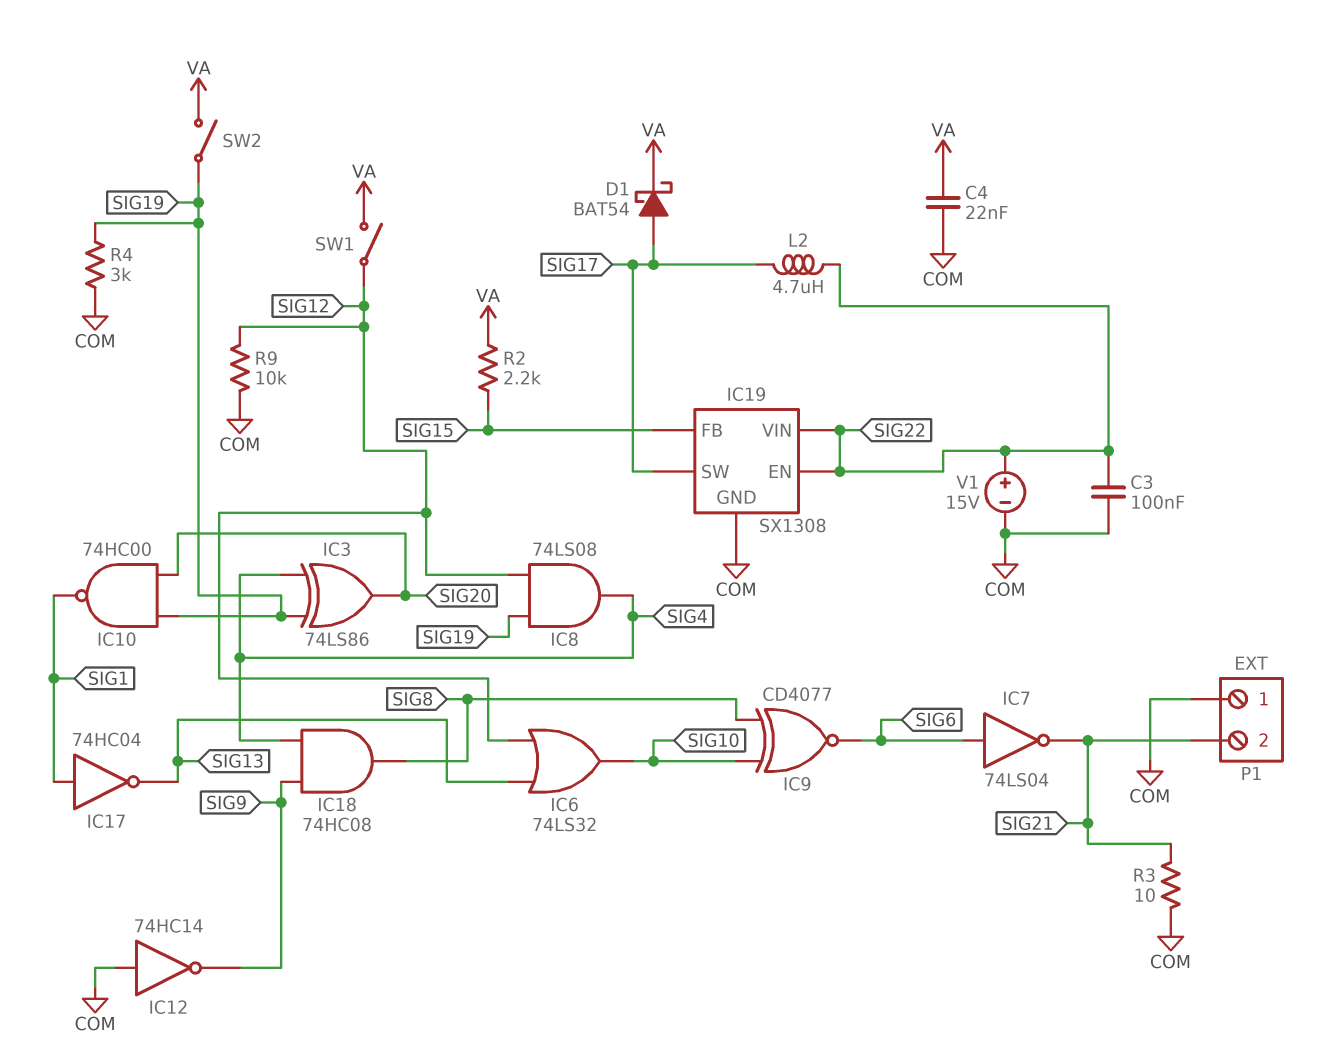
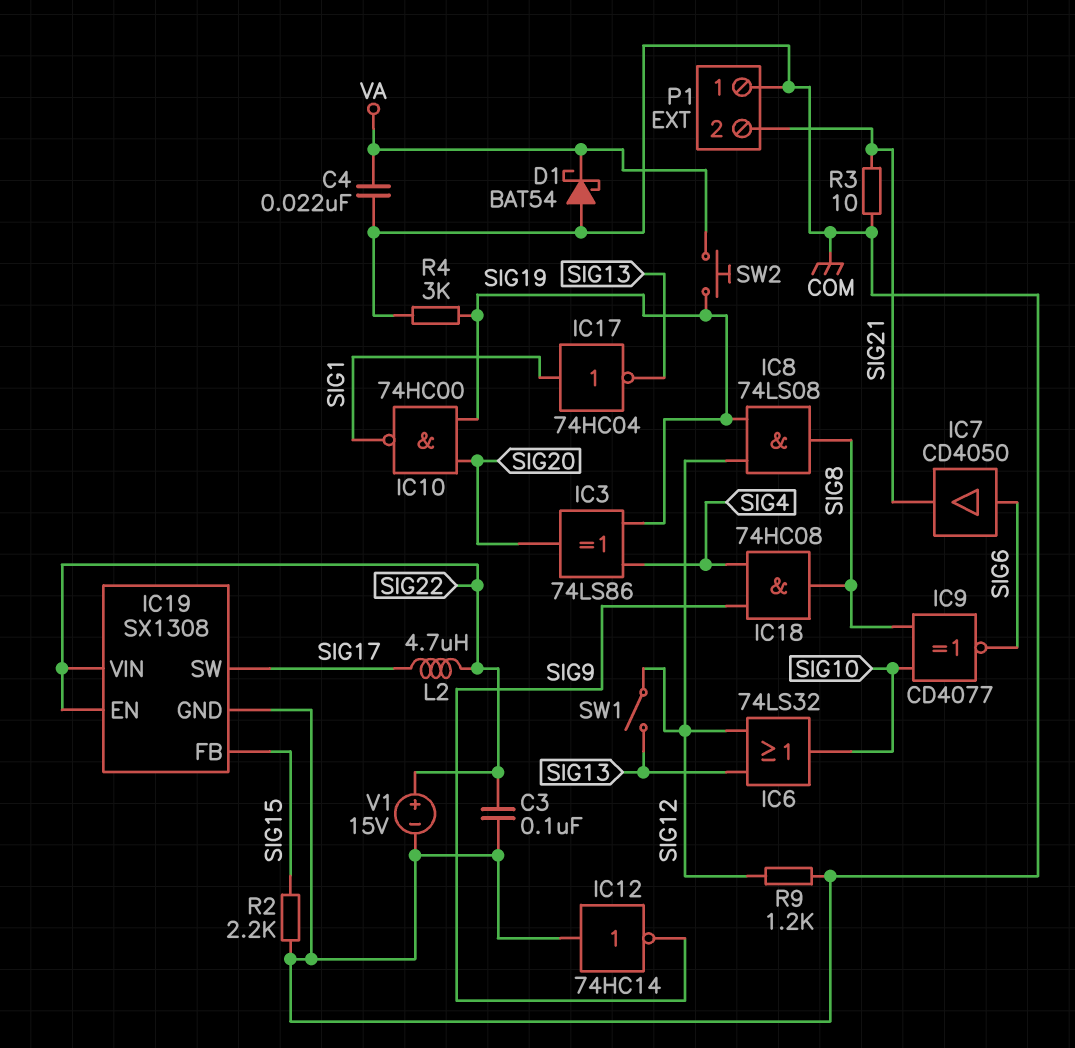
D1: schottky BAT54 (A SIG17, K VA) -> schottky BAT54 (A COM, K VA)
IC7: NOT 74LS04 (in SIG6, out SIG21) -> buffer CD4050 (in SIG6, out SIG21)
IC8: AND 74LS08 (in SIG12, in SIG19, out SIG4) -> AND 74LS08 (in SIG12, in SIG19, out SIG8)
R2: 2.2k (SIG15, VA) -> 2.2k (COM, SIG15)
R9: 10k (COM, SIG12) -> 1.2k (COM, SIG12)
SW1: switch (SIG12, VA) -> switch (SIG12, SIG13)
SW2: switch (SIG19, VA) -> button (SIG19, VA)

